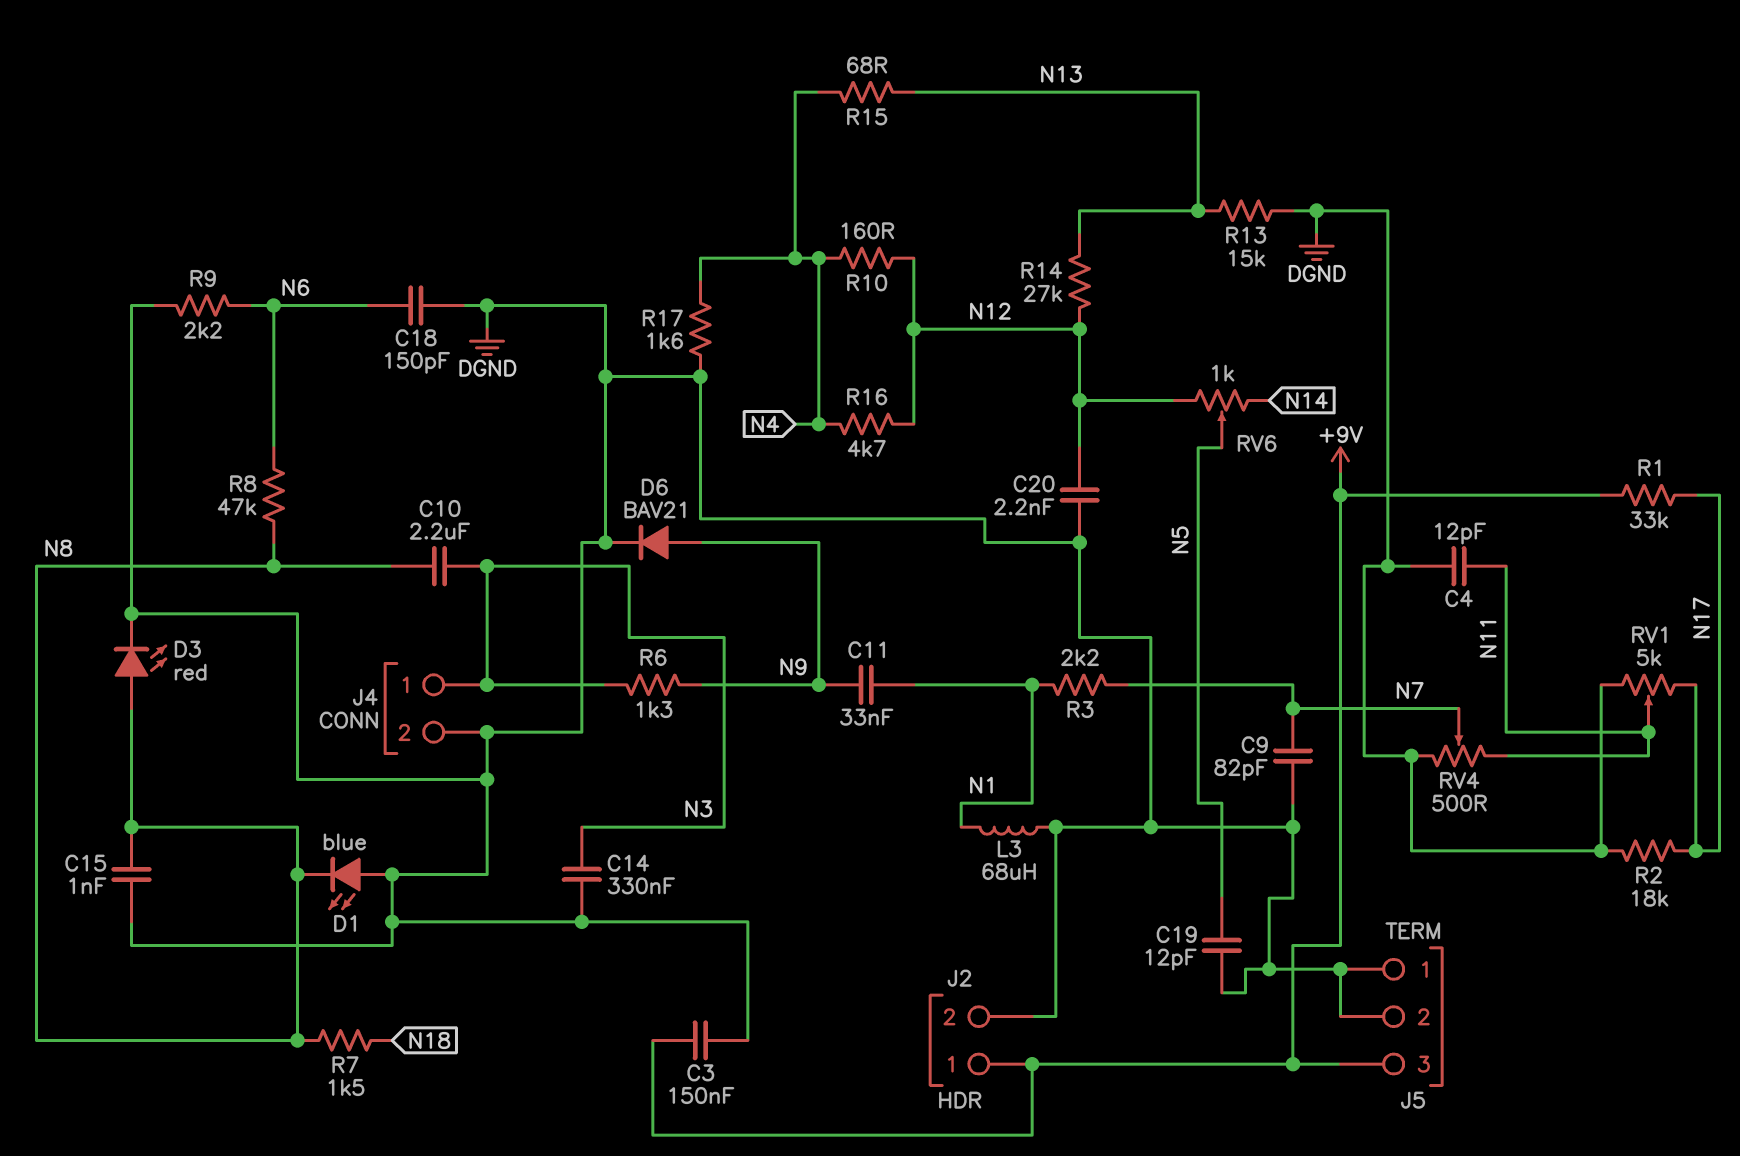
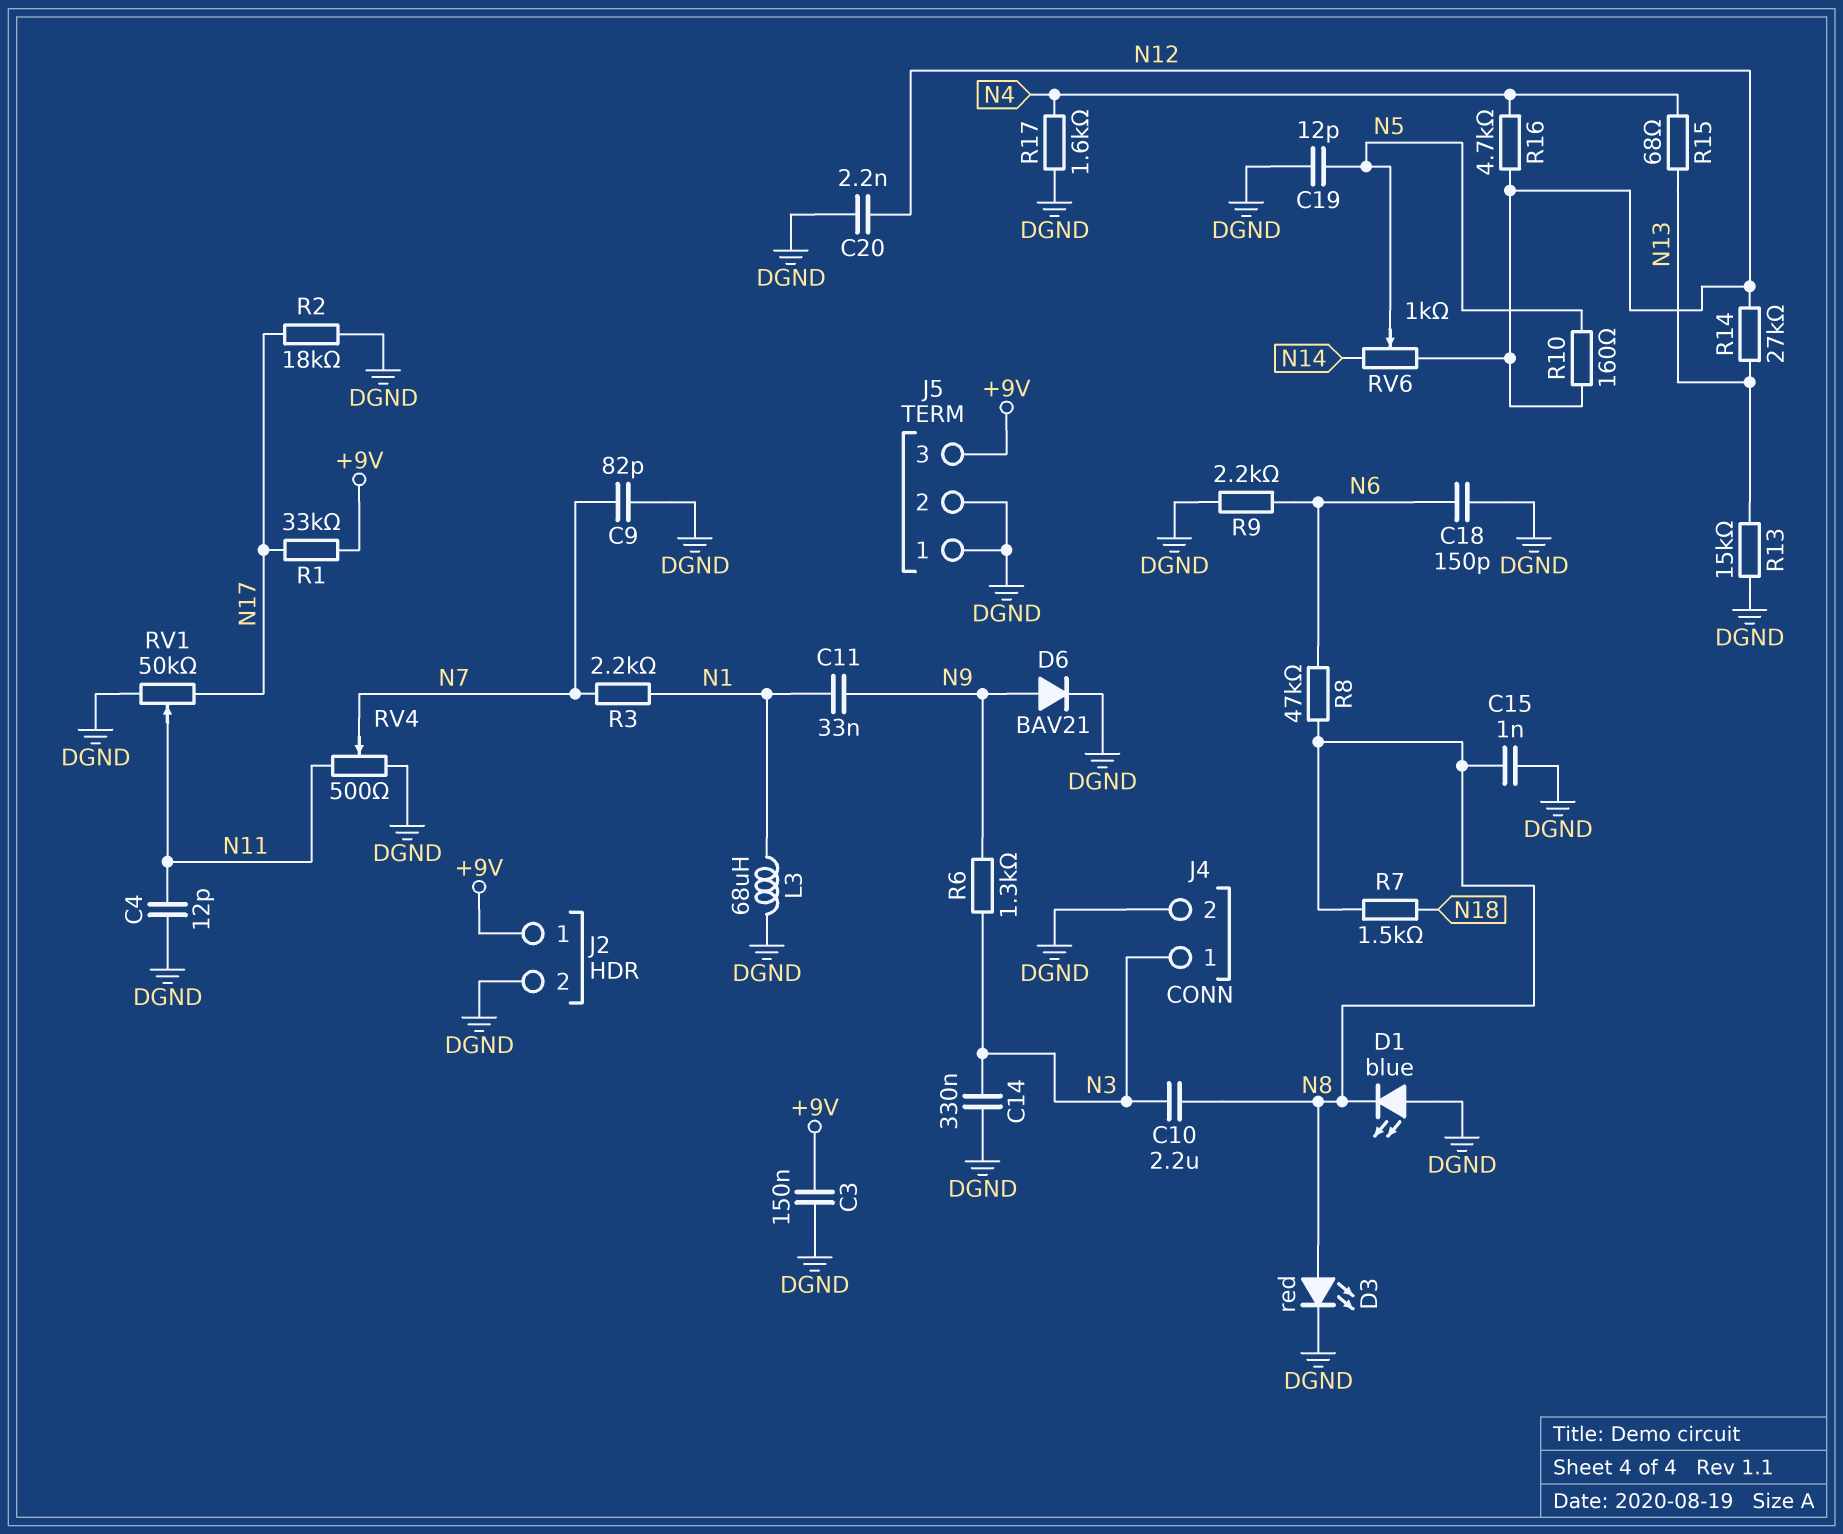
R10: 160 (N4, N12) -> 160 (N5, N12)
RV1: 5k (DGND, N17, wiper N11) -> 50k (DGND, N17, wiper N11)

